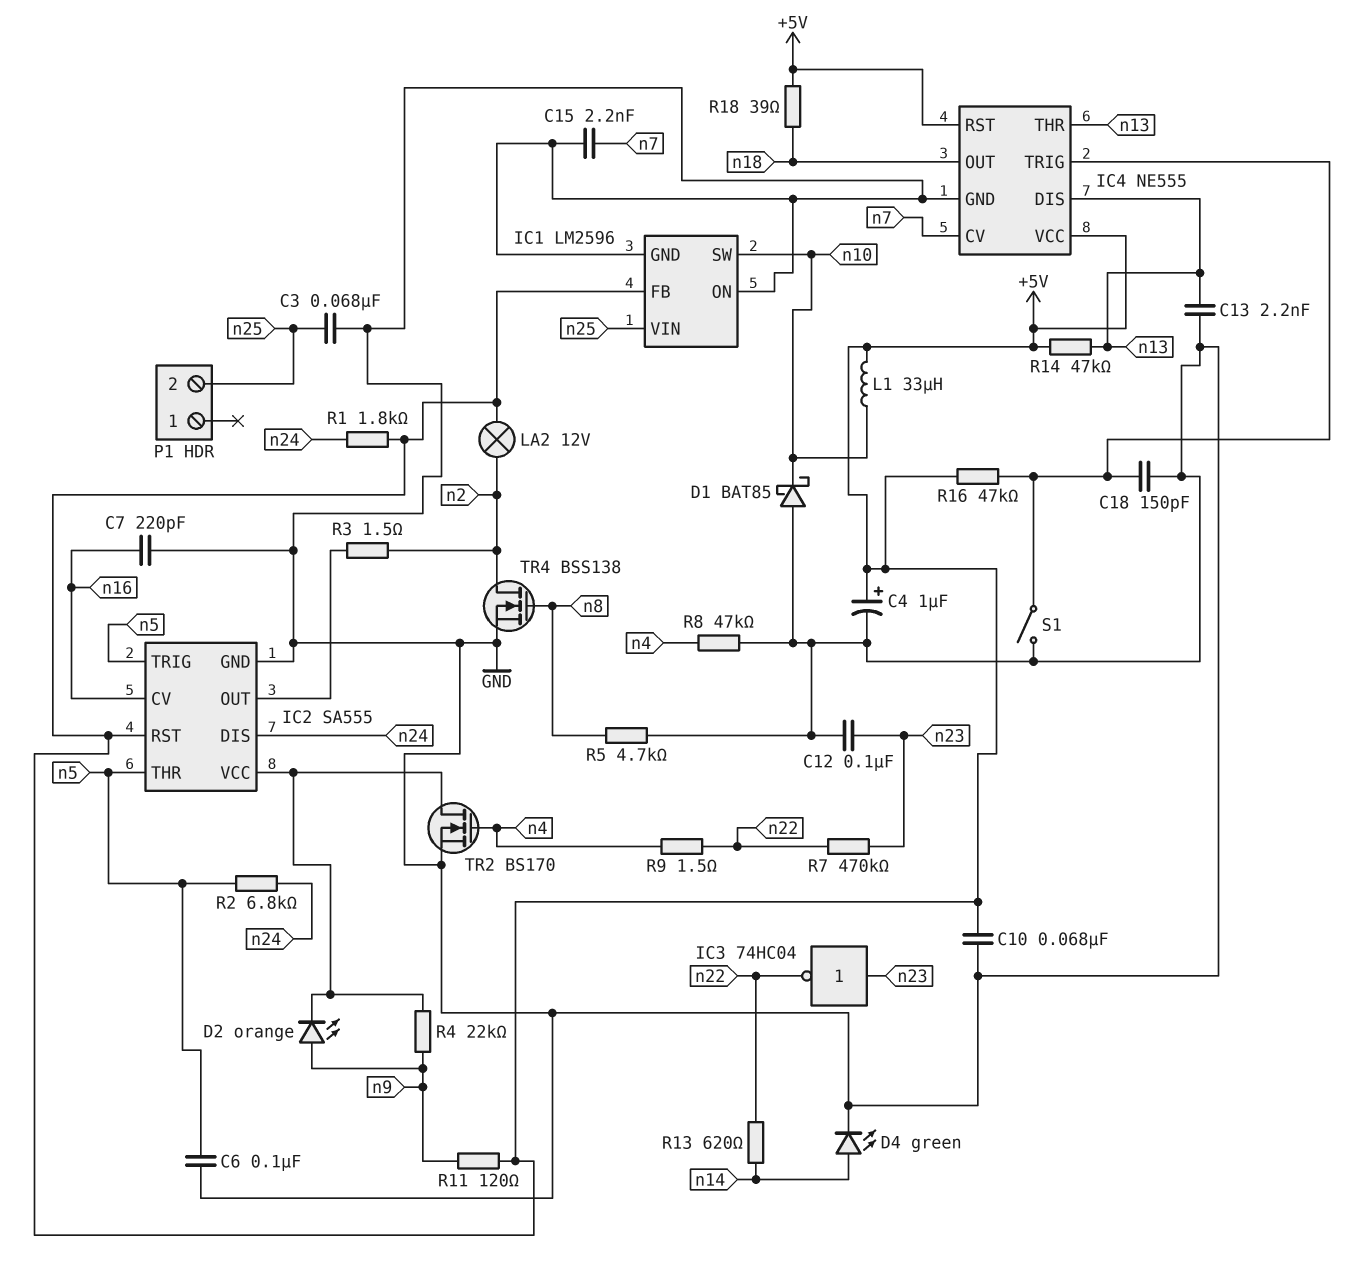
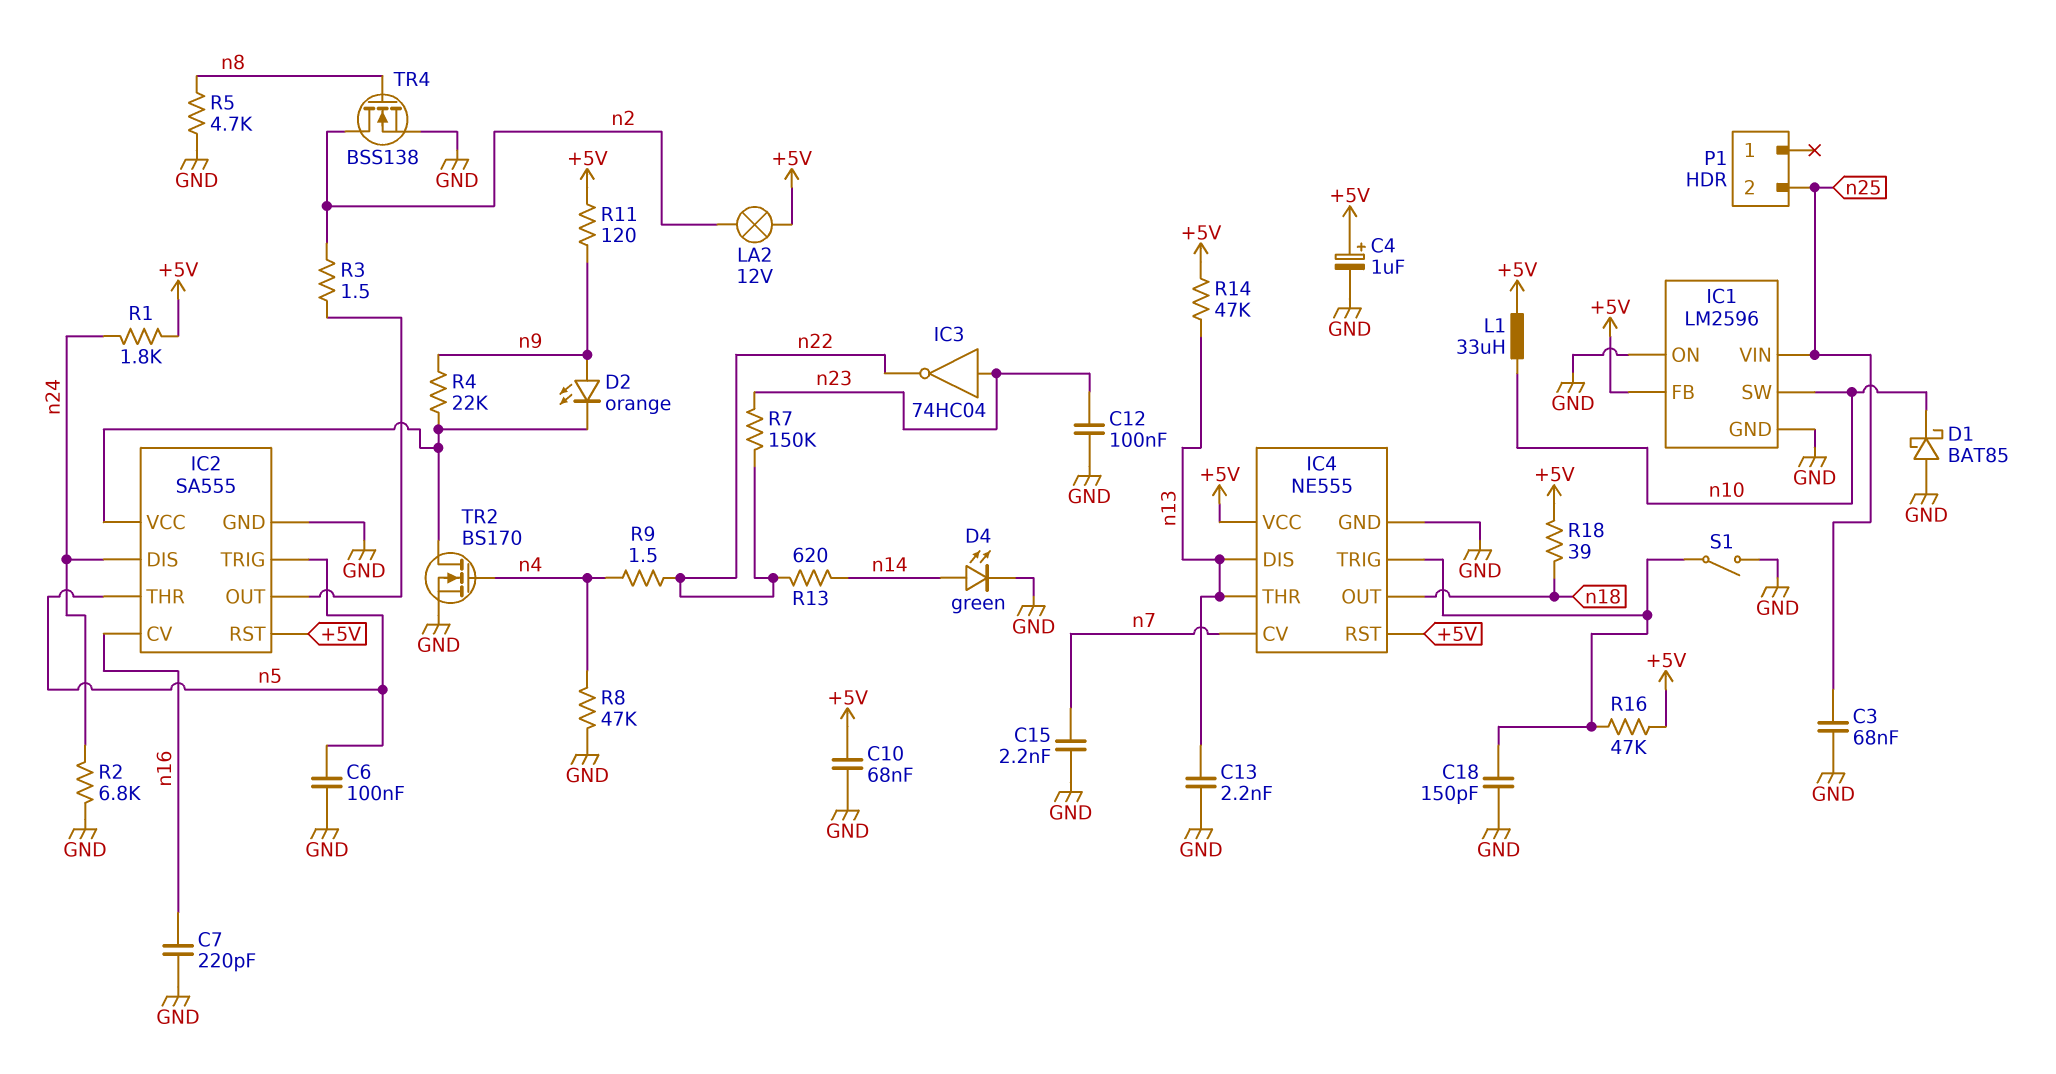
R2: 6.8k (n5, n24) -> 6.8k (GND, n24)
R7: 470k (n22, n23) -> 150k (n22, n23)

